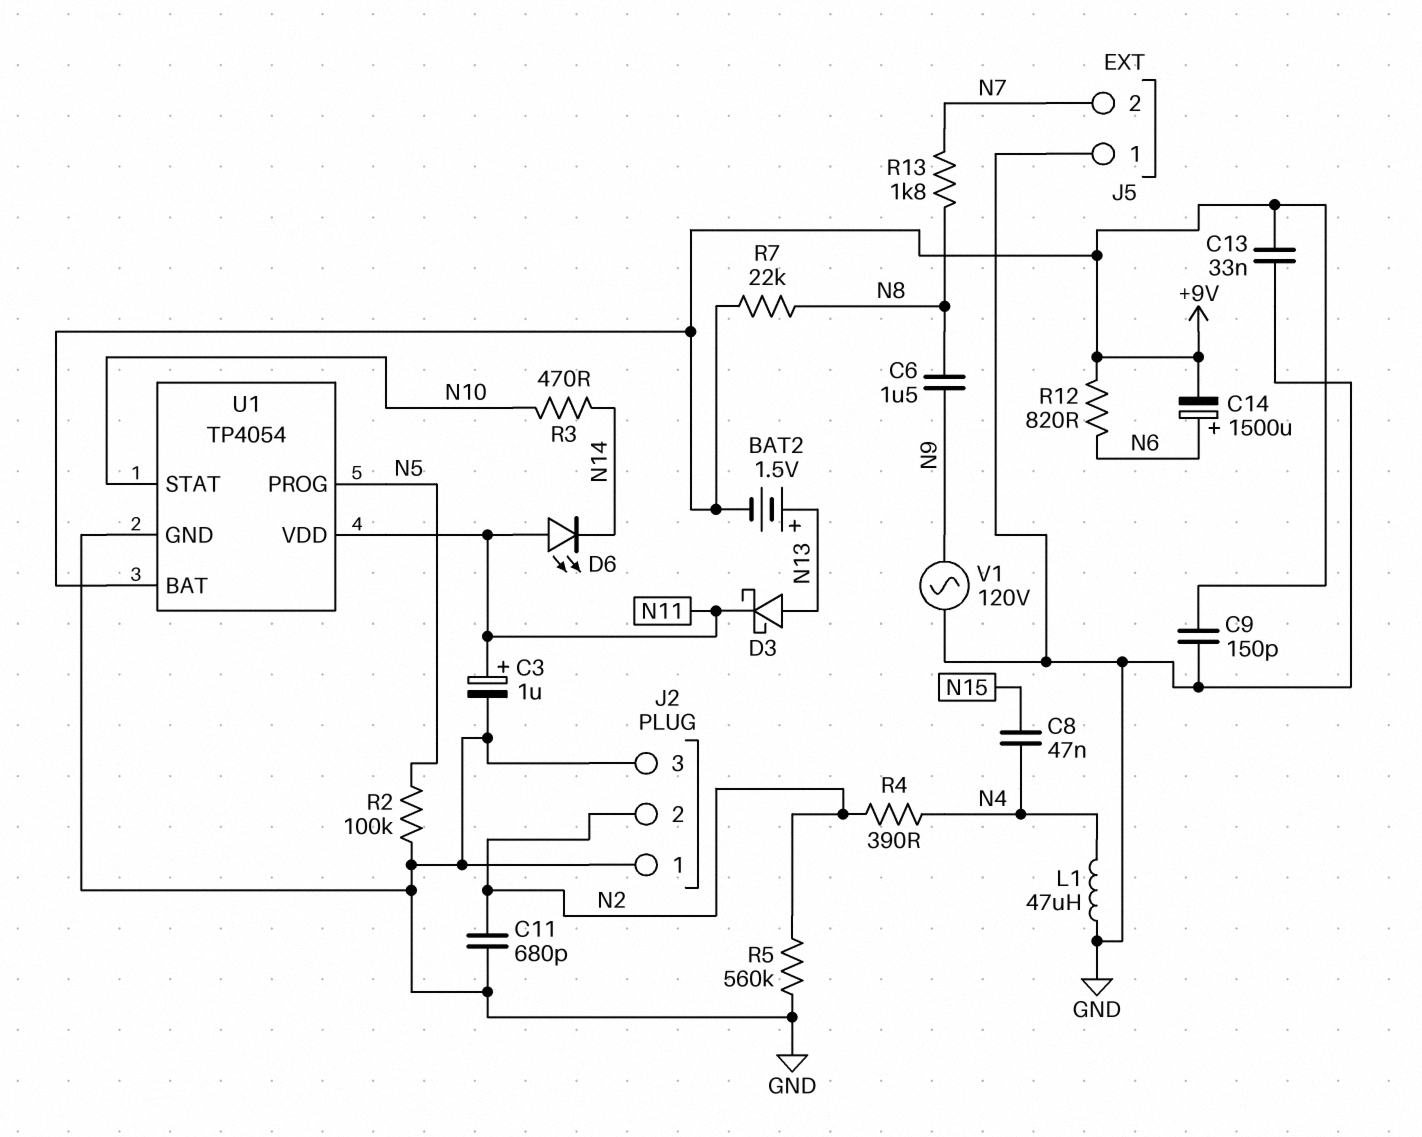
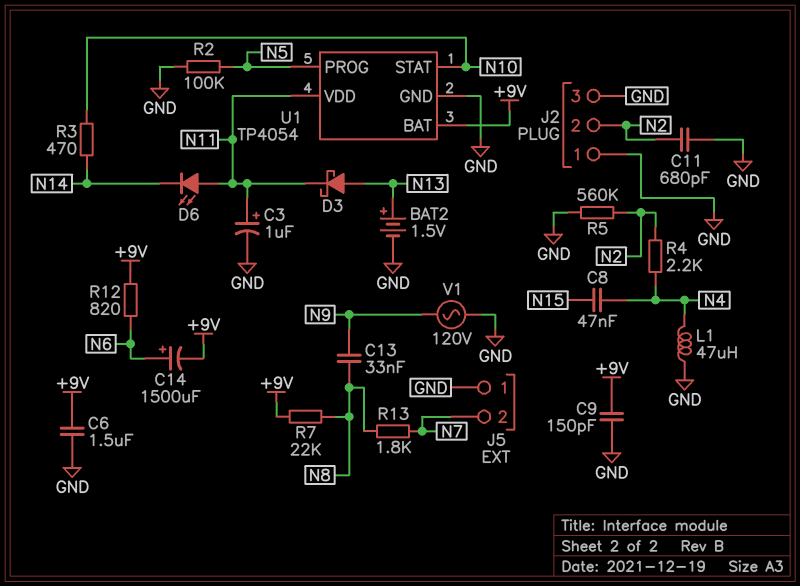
BAT2: 1.5V (plus N13, minus +9V) -> 1.5V (plus N13, minus GND)
C6: 1.5uF (N8, N9) -> 1.5uF (+9V, GND)
C13: 33nF (+9V, GND) -> 33nF (N8, N9)
R4: 390 (N2, N4) -> 2.2k (N2, N4)

